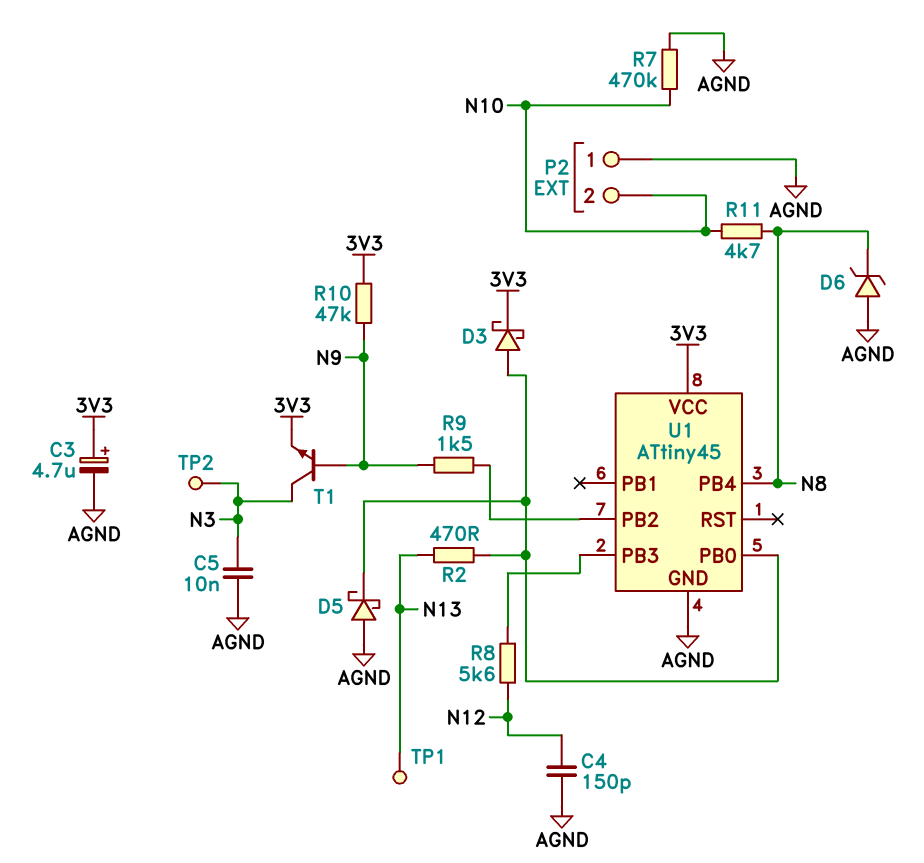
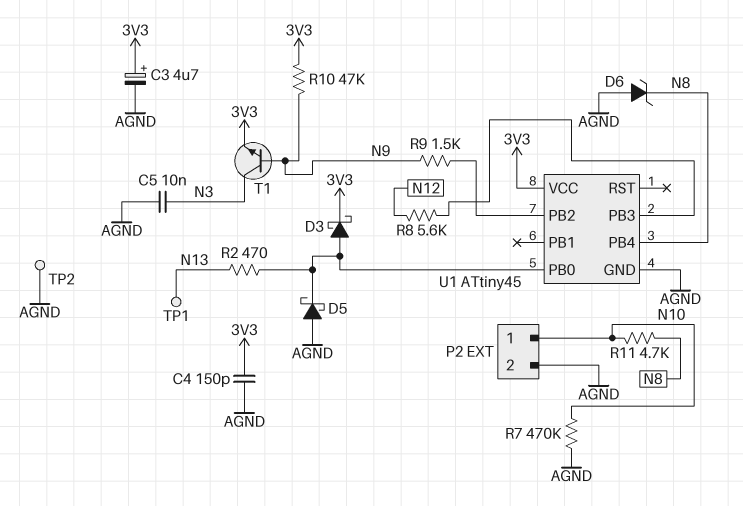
C4: 150pF (AGND, N12) -> 150pF (3V3, AGND)
P2 pin 1: AGND -> N10
P2 pin 2: N10 -> AGND
TP2: test point (N3) -> test point (AGND)

